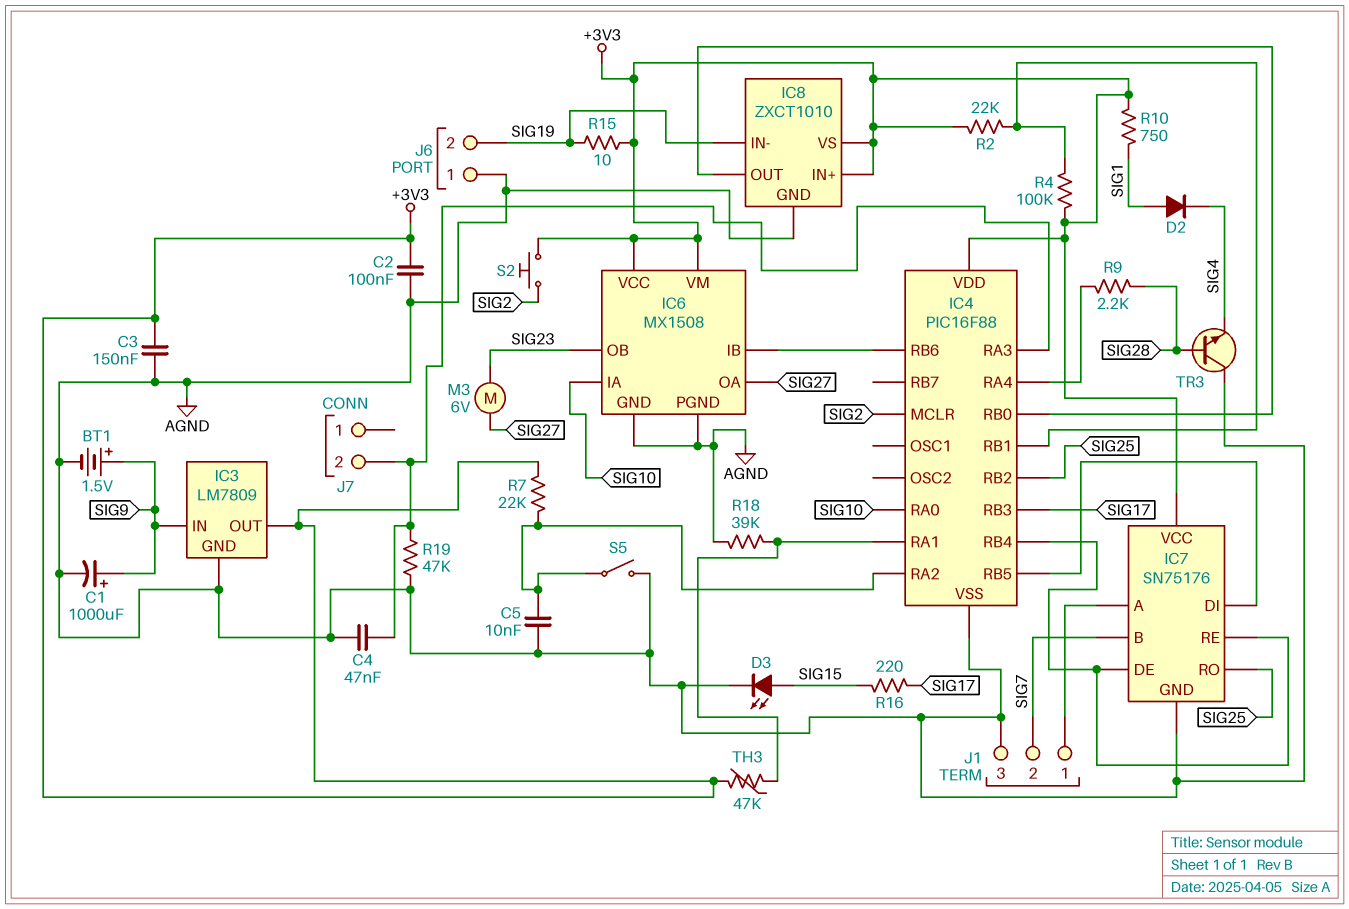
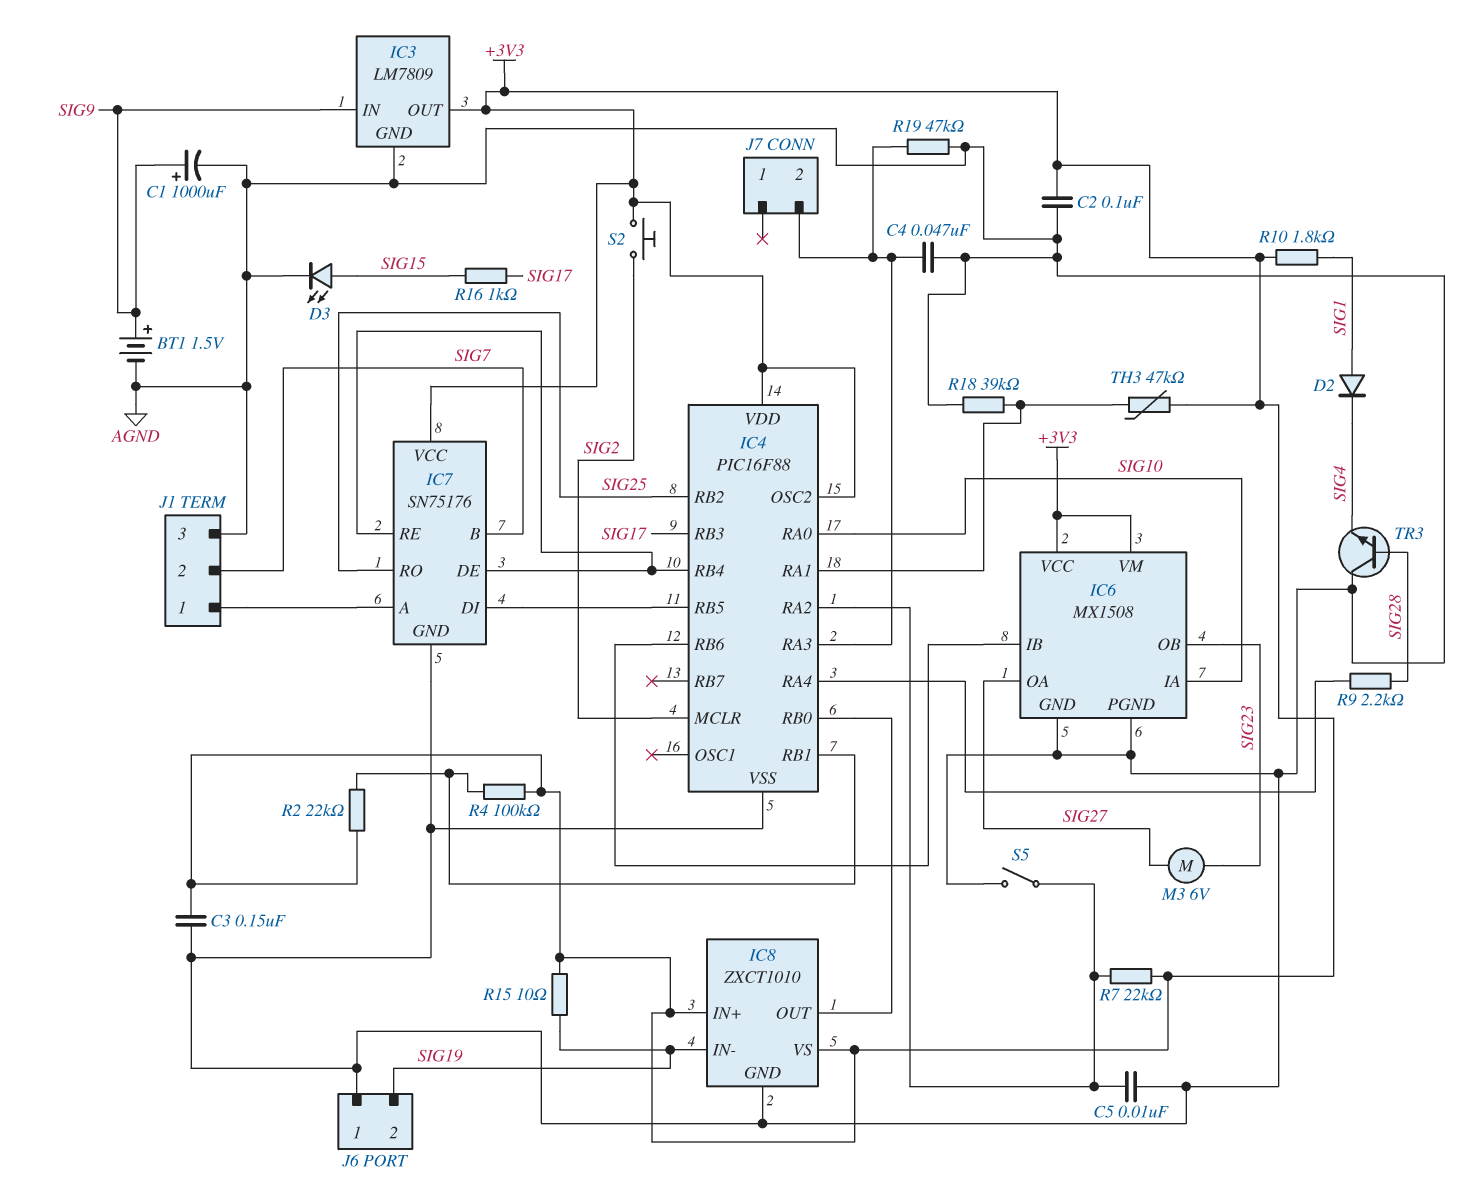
IC4 pin OSC2: none -> +3V3
R10: 750 (+3V3, SIG1) -> 1.8k (+3V3, SIG1)
R16: 220 (SIG15, SIG17) -> 1k (SIG15, SIG17)

